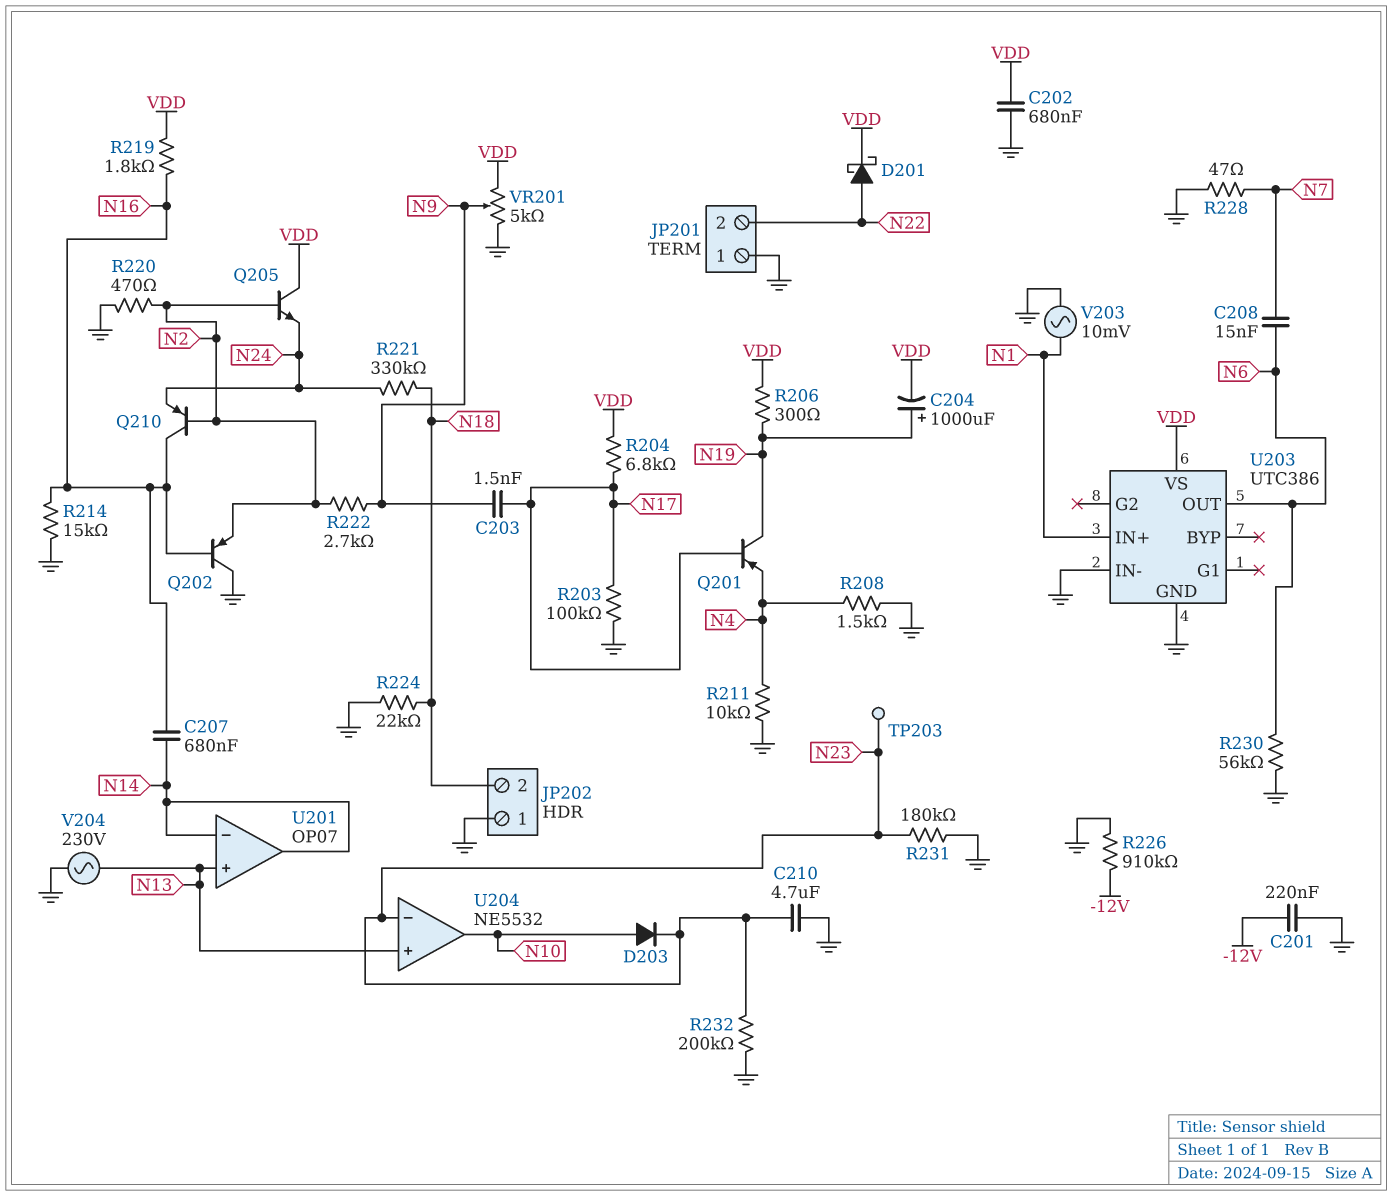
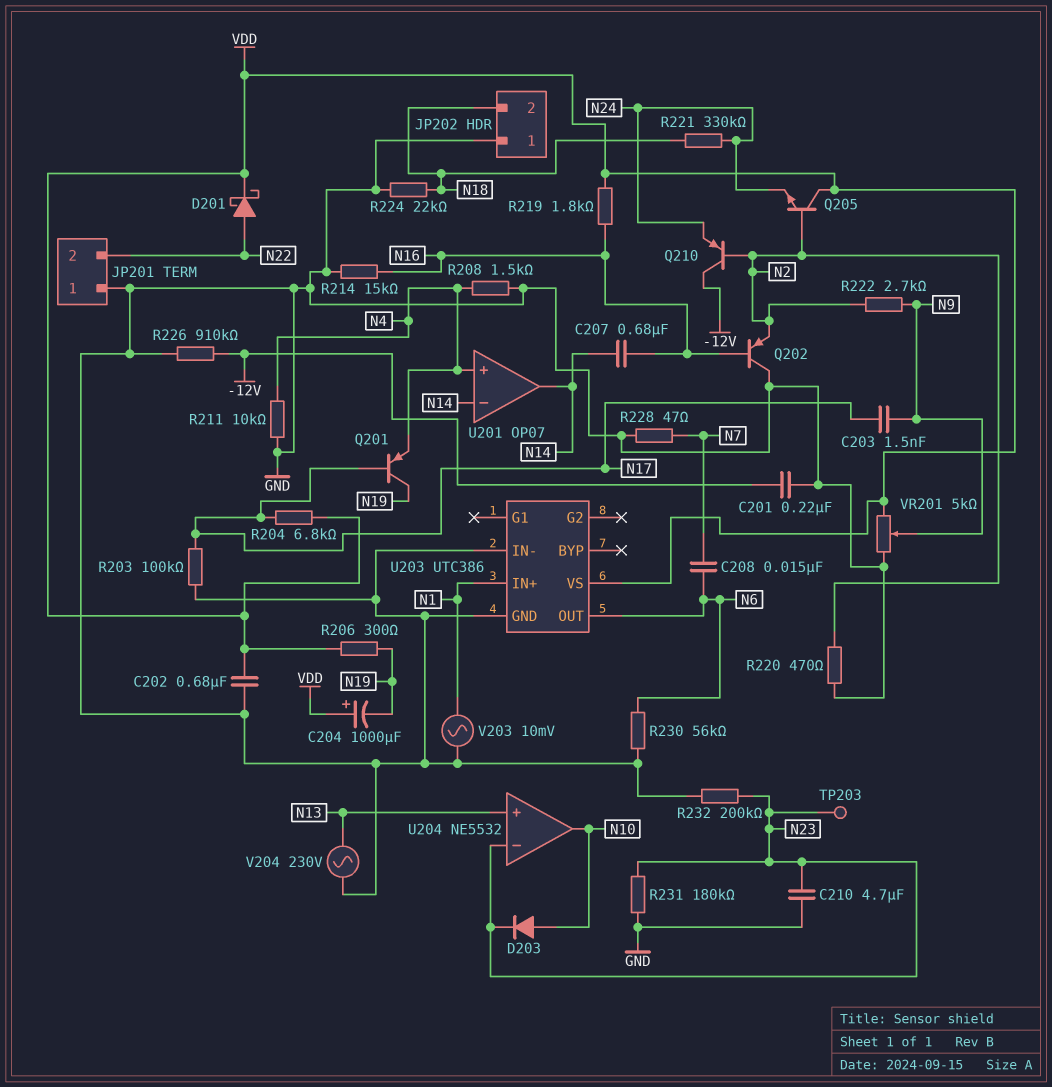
C204: 1000uF (plus N19, minus VDD) -> 1000uF (plus VDD, minus N19)
Q210: PNP (B N2, C N16, E N24) -> PNP (B N2, C -12V, E N24)
U201 pin in+: N13 -> N4

